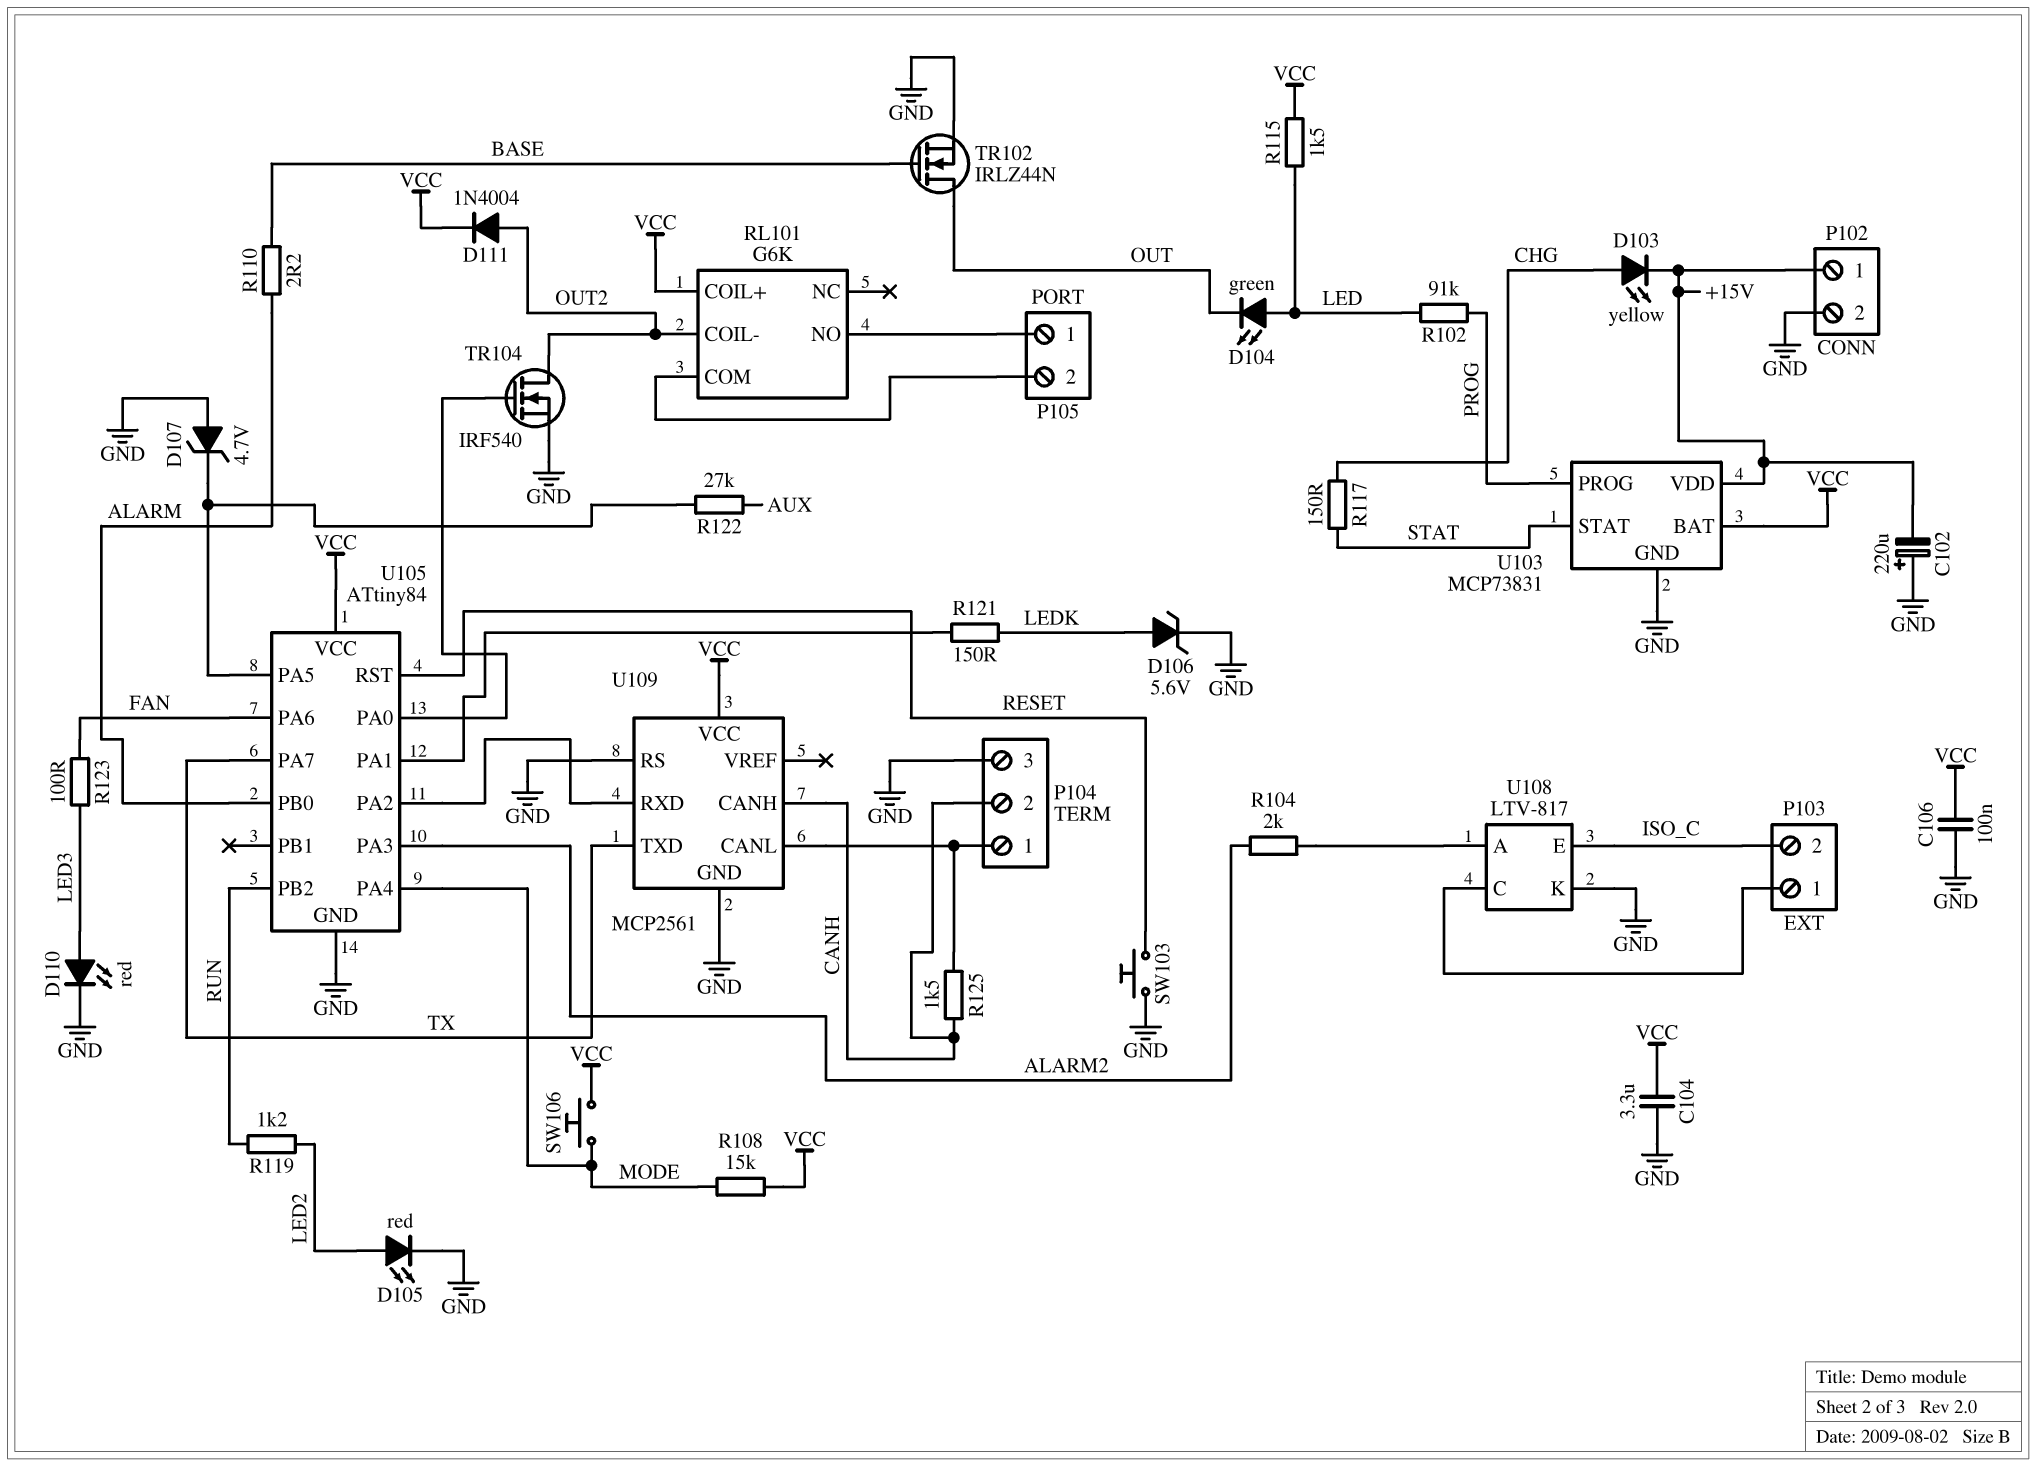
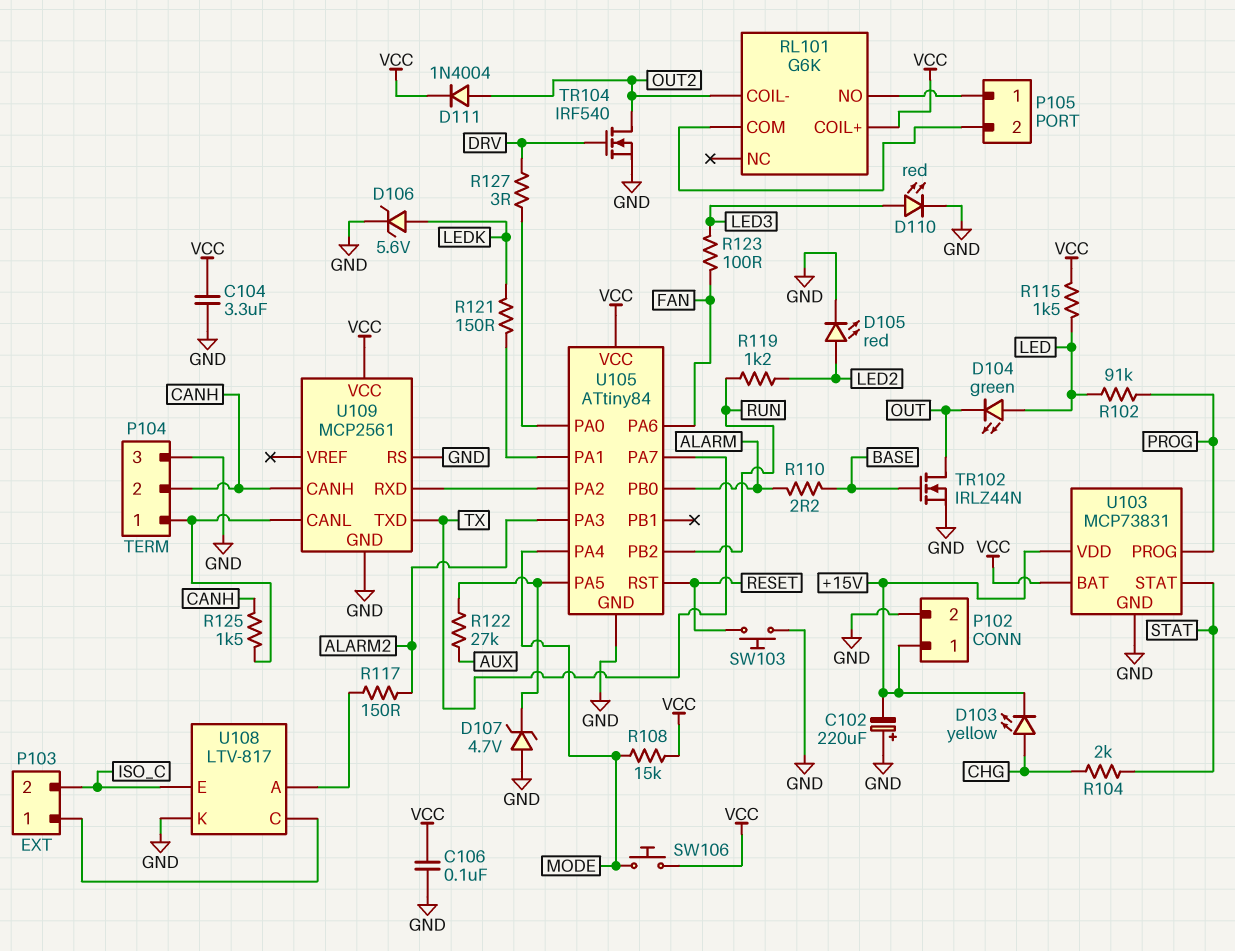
R104: 2k (ALARM2, U108/A) -> 2k (CHG, STAT)
R117: 150 (CHG, STAT) -> 150 (ALARM2, U108/A)
R127: none -> 3 (DRV, U105/PA0)
TR104: NMOS IRF540 (G U105/PA0, D OUT2, S GND) -> NMOS IRF540 (G DRV, D OUT2, S GND)

